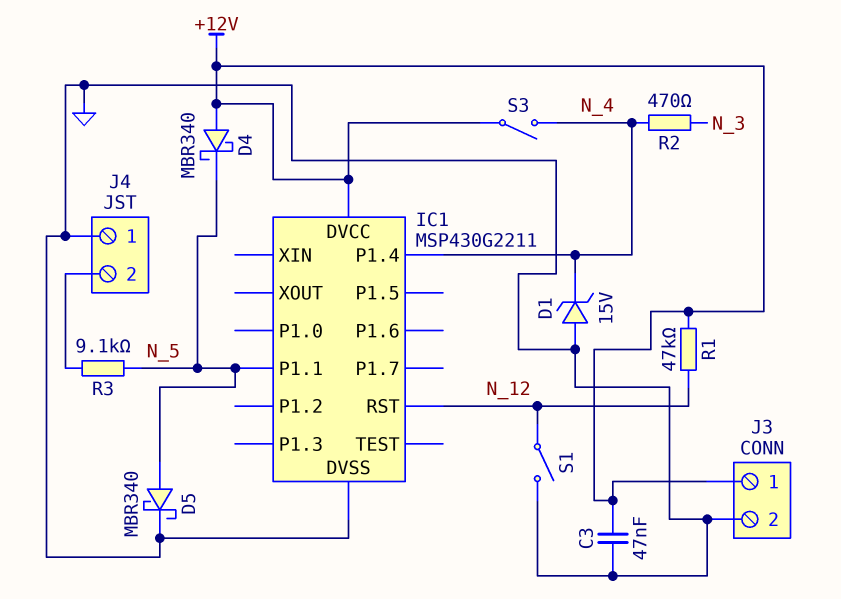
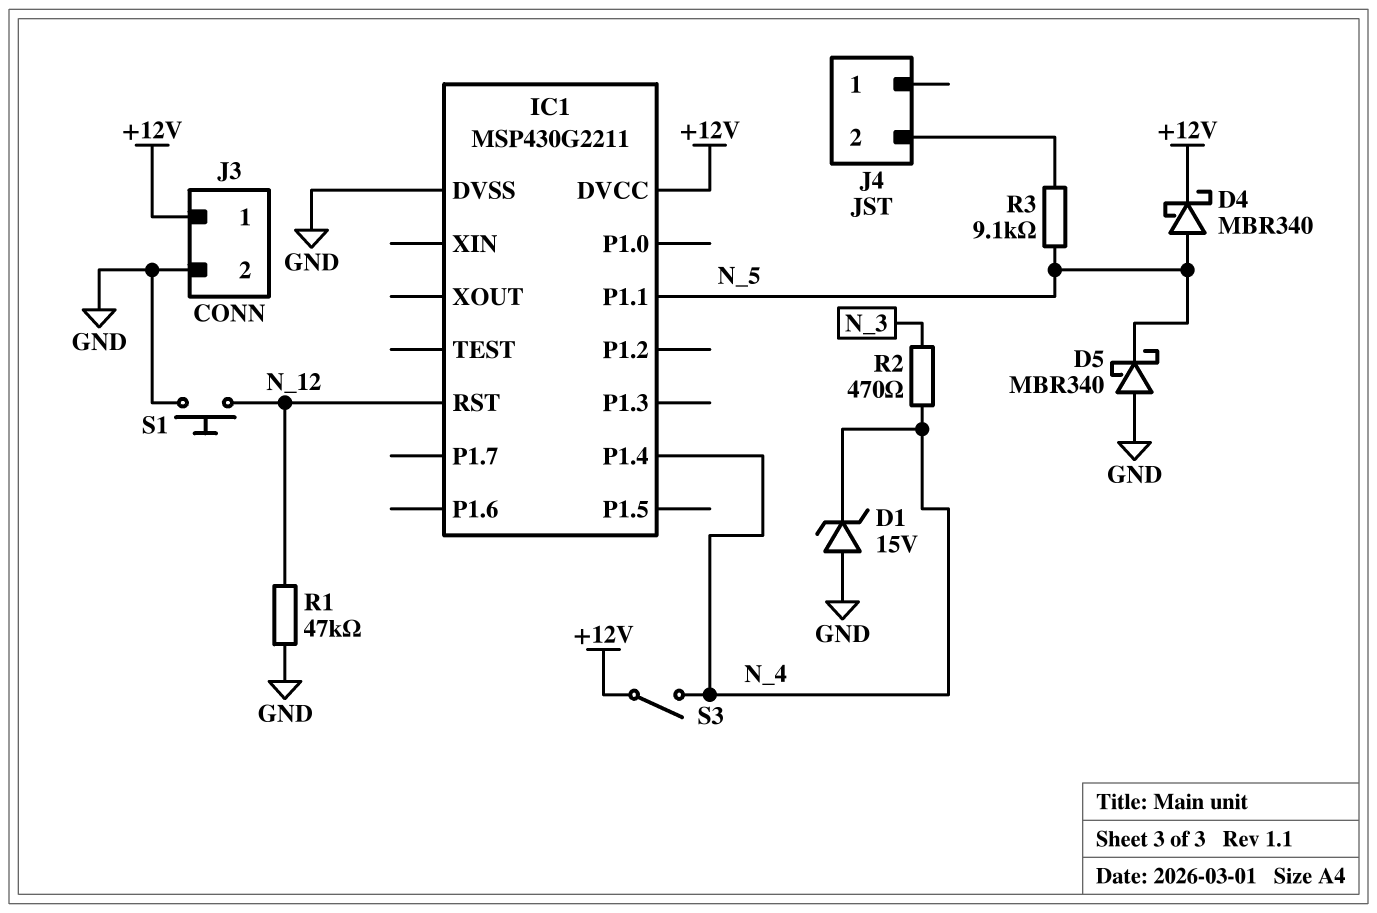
C3: 47nF (+12V, GND) -> none
D4: schottky MBR340 (A +12V, K N_5) -> schottky MBR340 (A N_5, K +12V)
D5: schottky MBR340 (A N_5, K GND) -> schottky MBR340 (A GND, K N_5)
J4 pin 1: GND -> none
R1: 47k (+12V, N_12) -> 47k (GND, N_12)
S1: switch (GND, N_12) -> button (GND, N_12)

